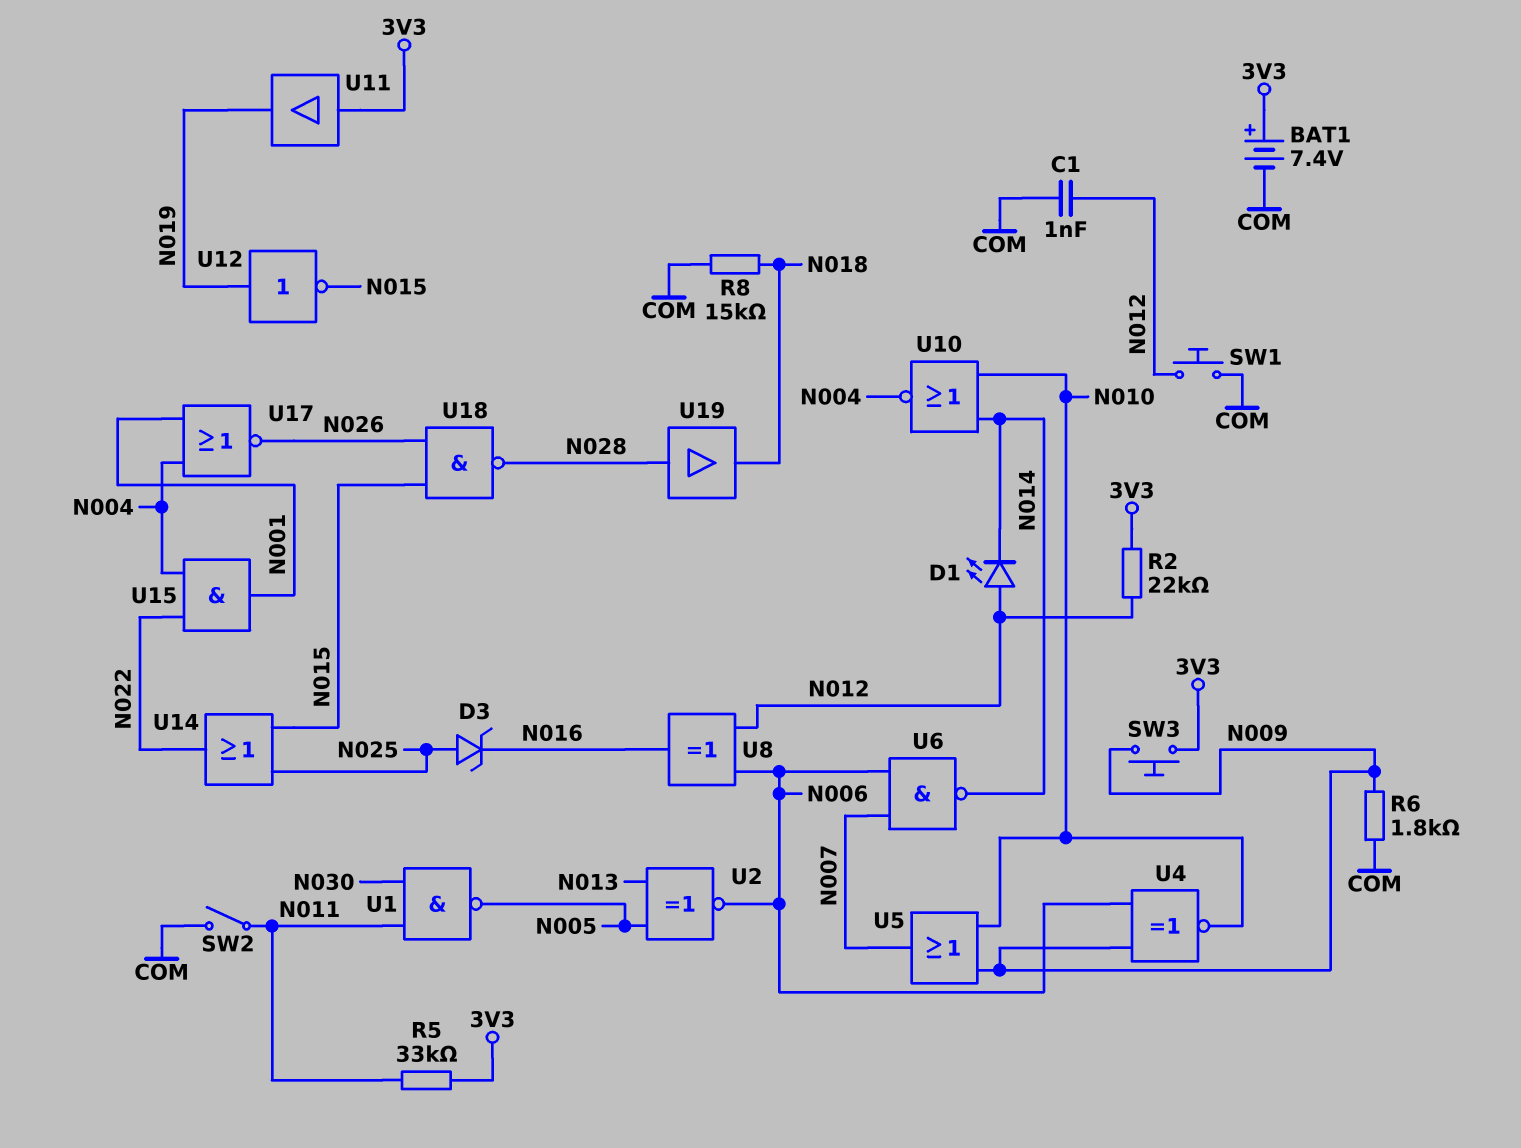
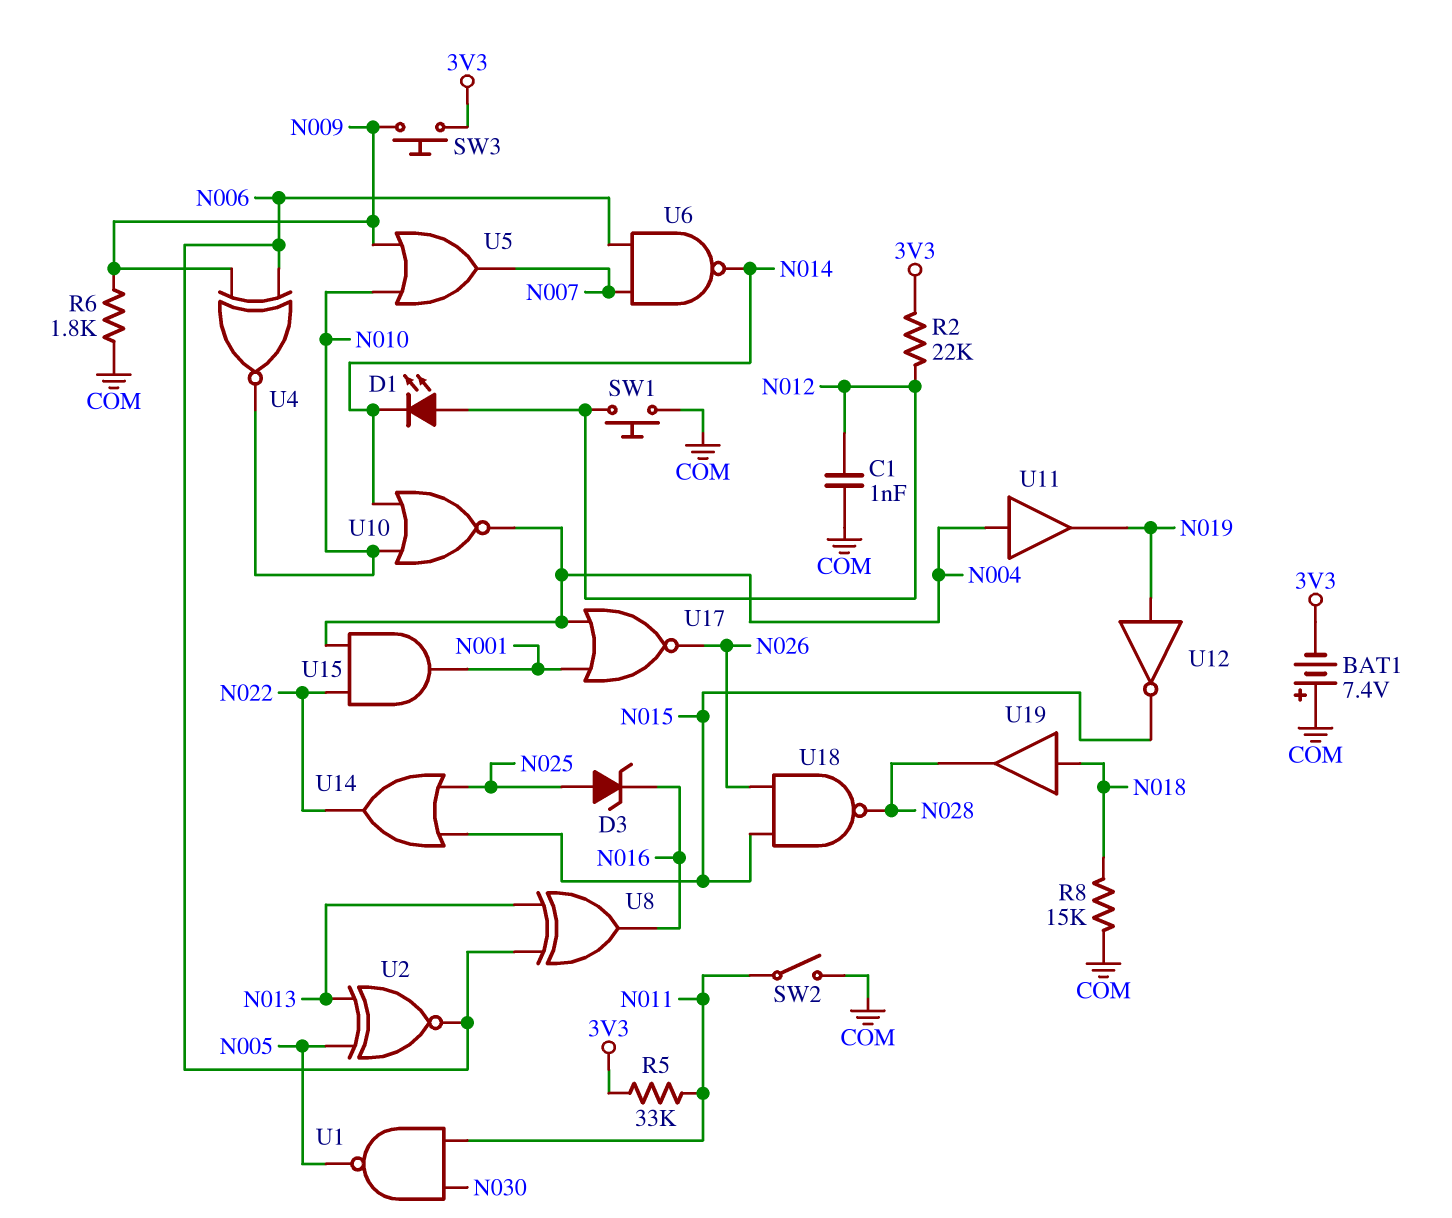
BAT1: 7.4V (plus 3V3, minus COM) -> 7.4V (plus COM, minus 3V3)
U8: XOR (in N006, in N012, out N016) -> XOR (in N006, in N013, out N016)
U11: buffer (in 3V3, out N019) -> buffer (in N004, out N019)
U19: buffer (in N028, out N018) -> buffer (in N018, out N028)

